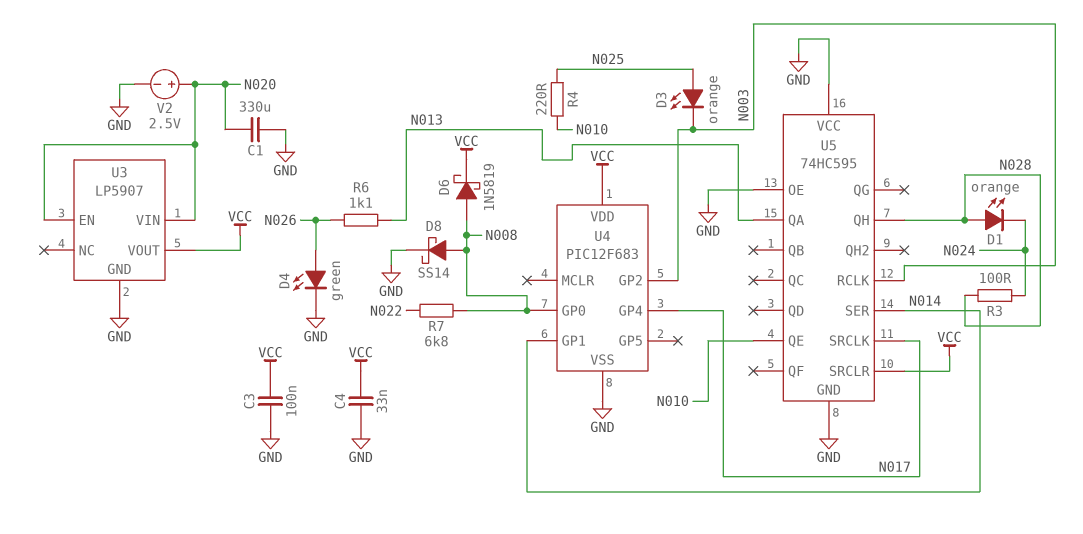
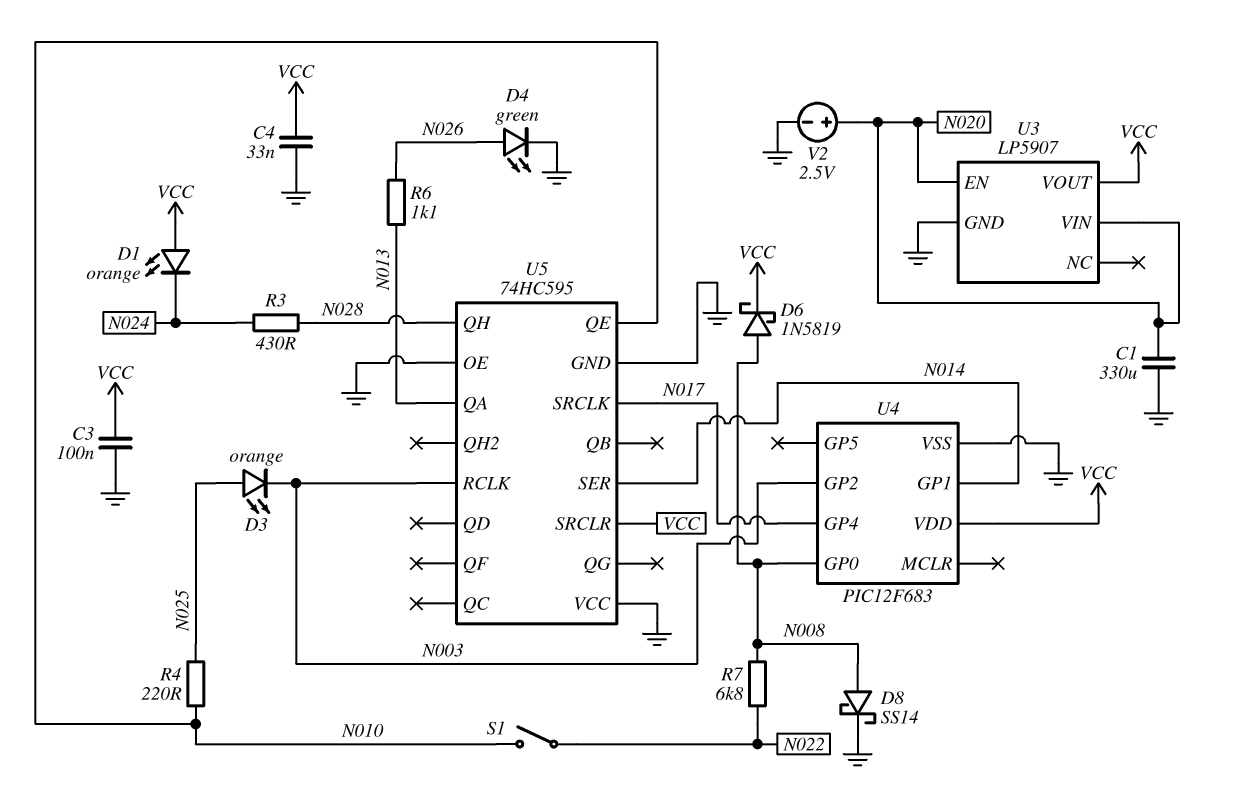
D1: LED orange (A N028, K N024) -> LED orange (A VCC, K N024)
R3: 100 (N024, N028) -> 430 (N024, N028)
S1: none -> switch (N010, N022)

